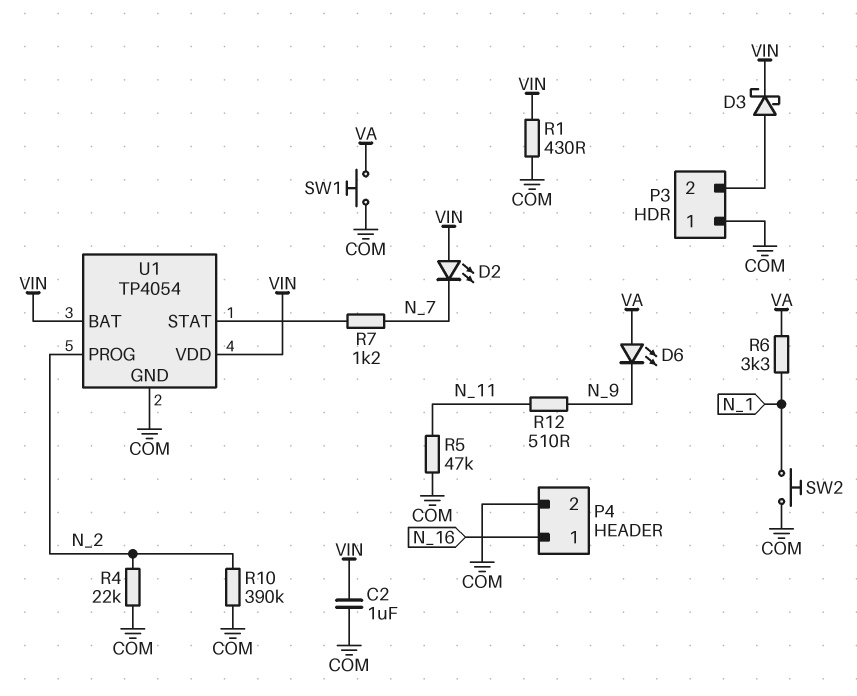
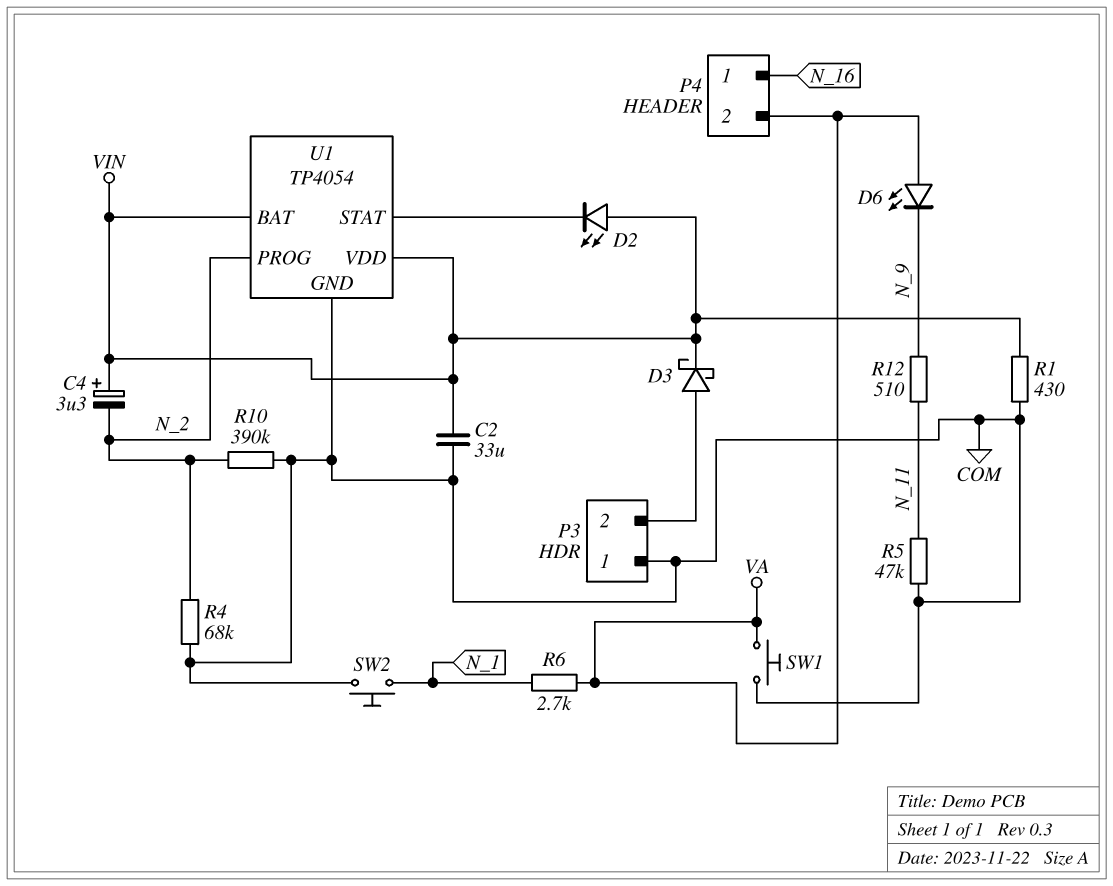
C2: 1uF (COM, VIN) -> 33uF (COM, VIN)
C4: none -> 3.3uF (plus VIN, minus N_2)
D2: LED (A VIN, K N_7) -> LED (A VIN, K U1/STAT)
P4 pin 2: COM -> VA
R4: 22k (COM, N_2) -> 68k (COM, N_2)
R6: 3.3k (N_1, VA) -> 2.7k (N_1, VA)
R7: 1.2k (N_7, U1/STAT) -> none

